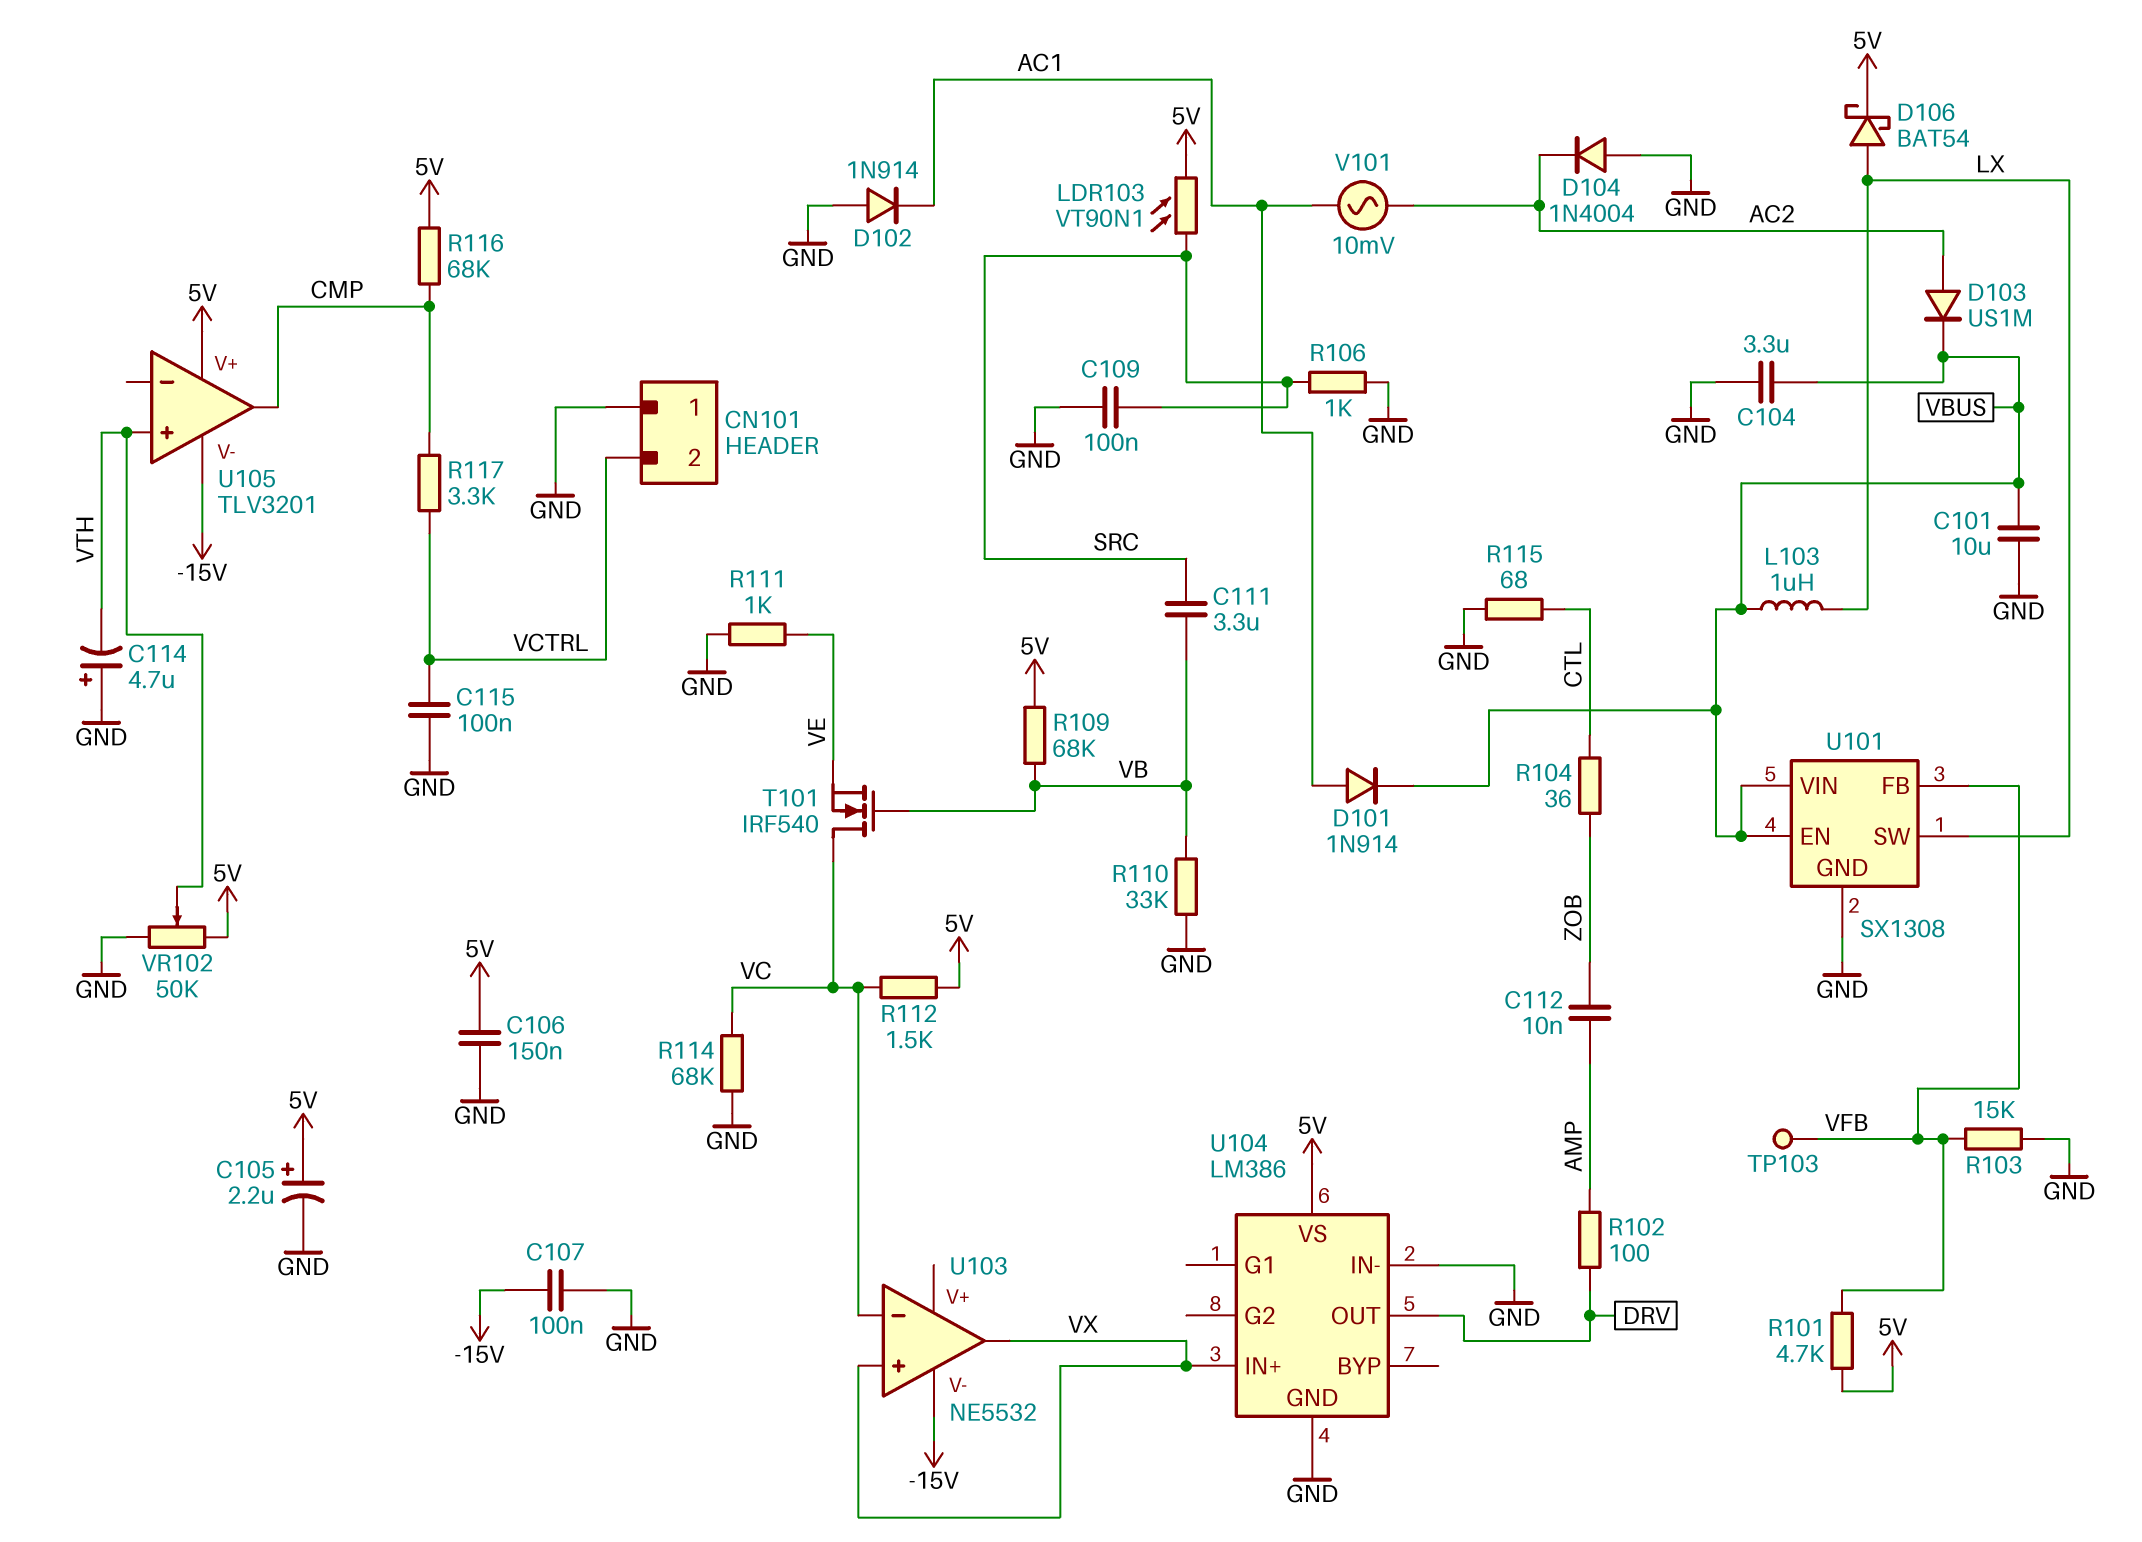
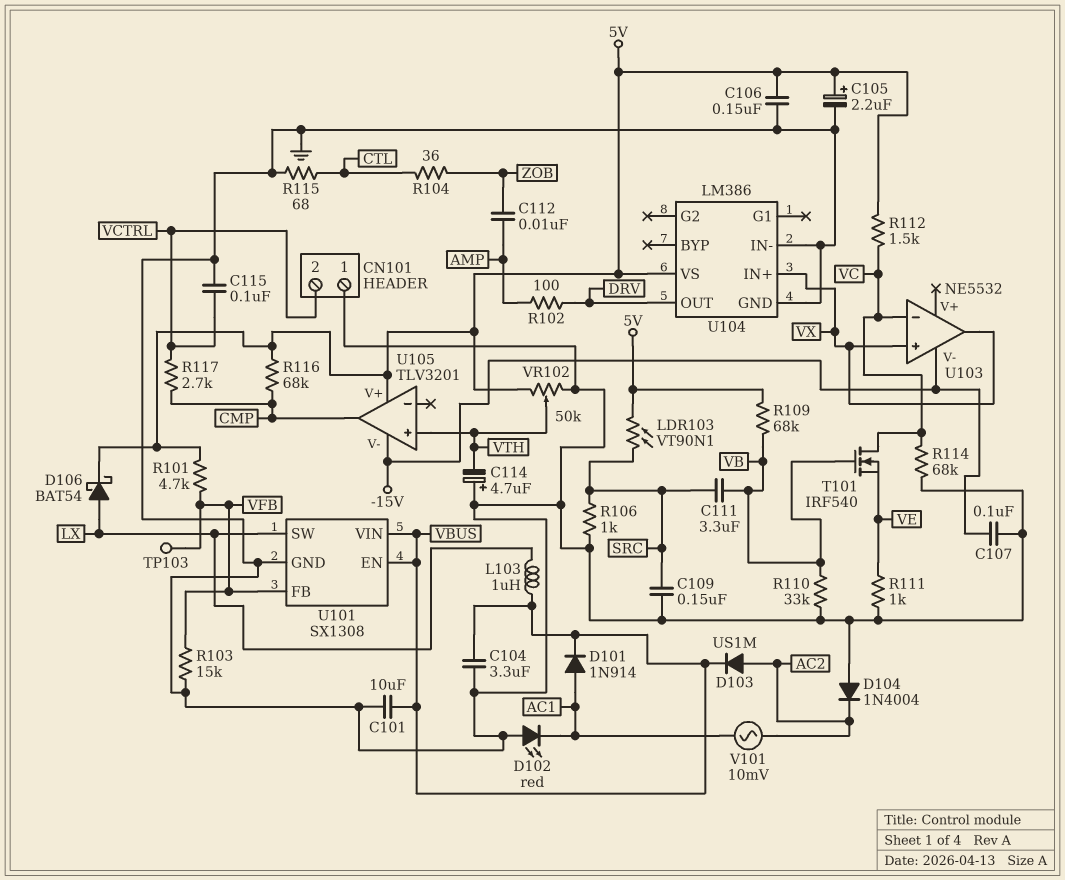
C109: 100nF (GND, SRC) -> 150nF (GND, SRC)
D102: diode 1N914 (A GND, K AC1) -> LED red (A GND, K AC1)
R117: 3.3k (CMP, VCTRL) -> 2.7k (CMP, VCTRL)

